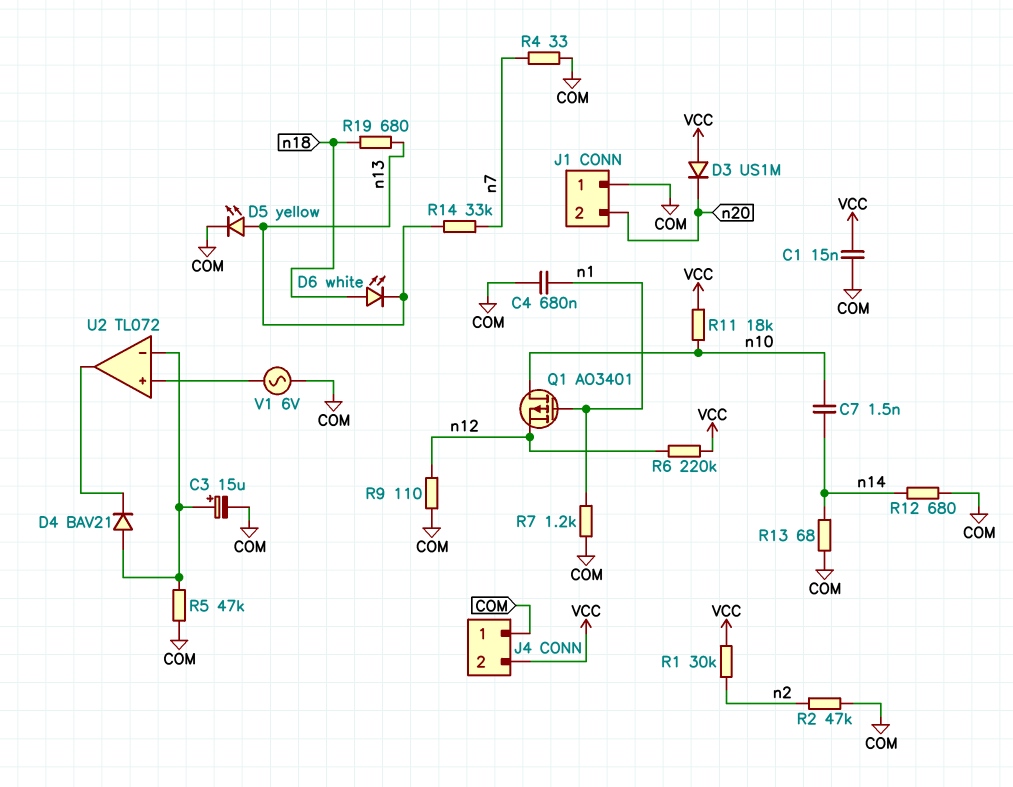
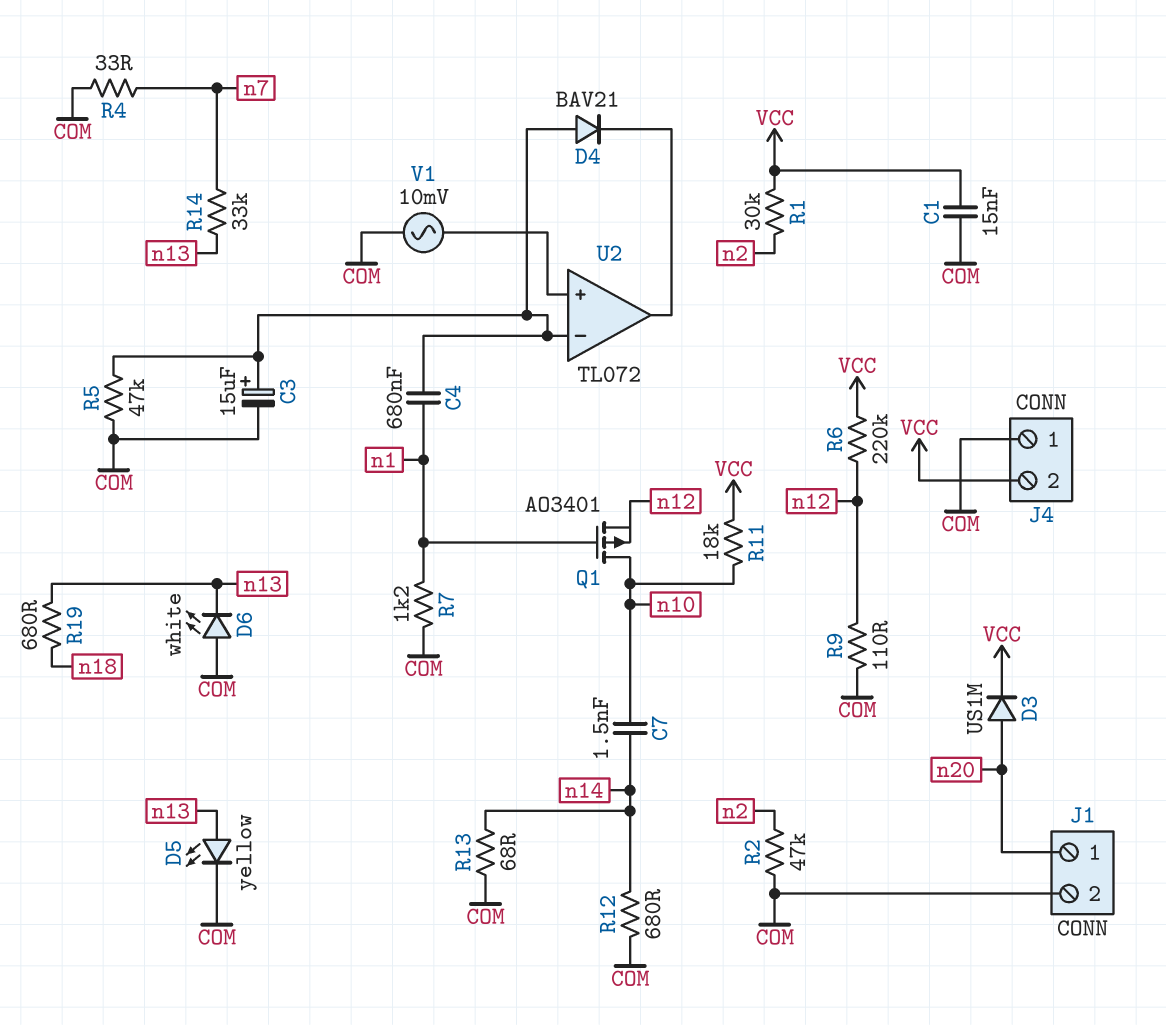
C4: 680nF (COM, n1) -> 680nF (U2/in-, n1)
D3: diode US1M (A VCC, K n20) -> diode US1M (A n20, K VCC)
D6: LED white (A n18, K n13) -> LED white (A COM, K n13)
J1 pin 1: COM -> n20
J1 pin 2: n20 -> COM
V1: AC 6V (COM, U2/in+) -> AC 10mV (COM, U2/in+)

